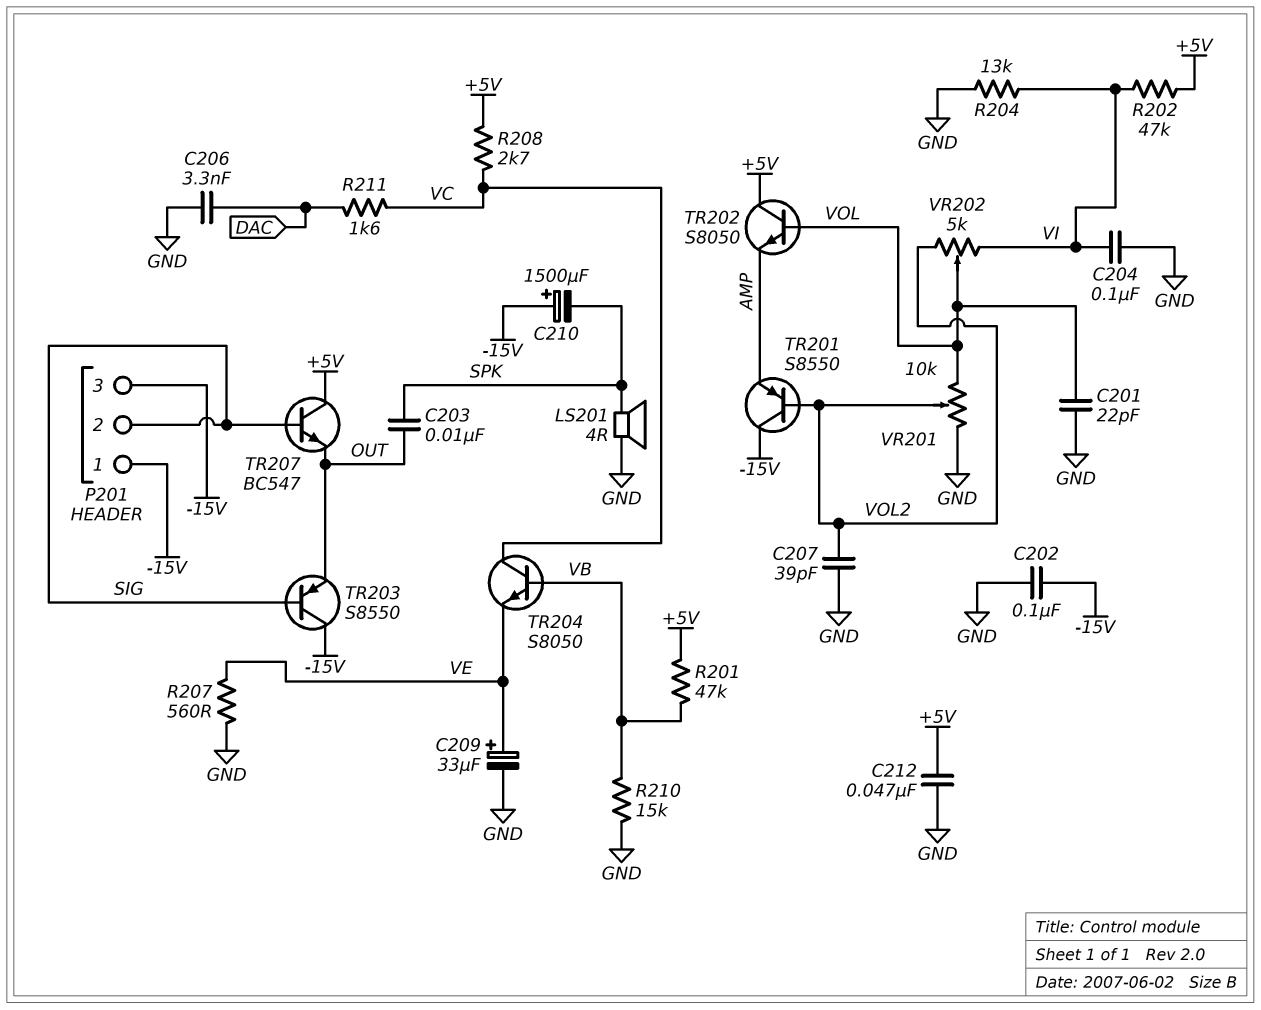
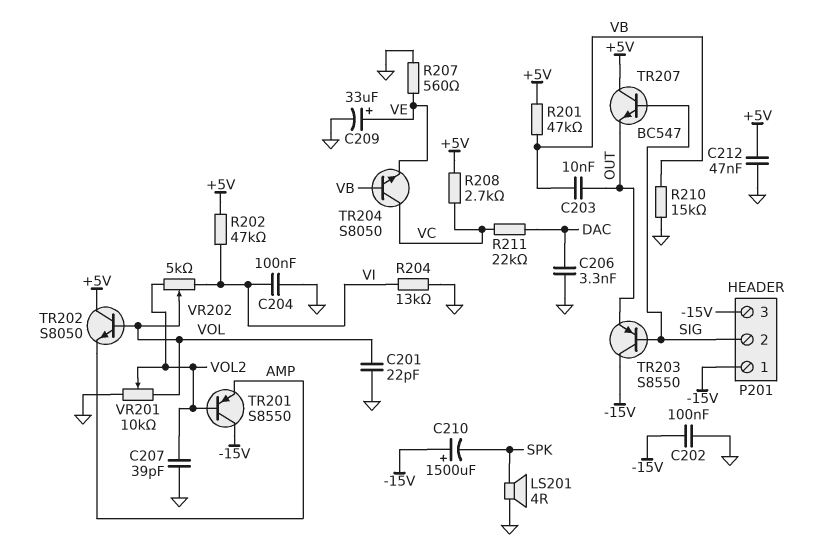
C203: 10nF (OUT, SPK) -> 10nF (OUT, VB)
R211: 1.6k (DAC, VC) -> 22k (DAC, VC)

